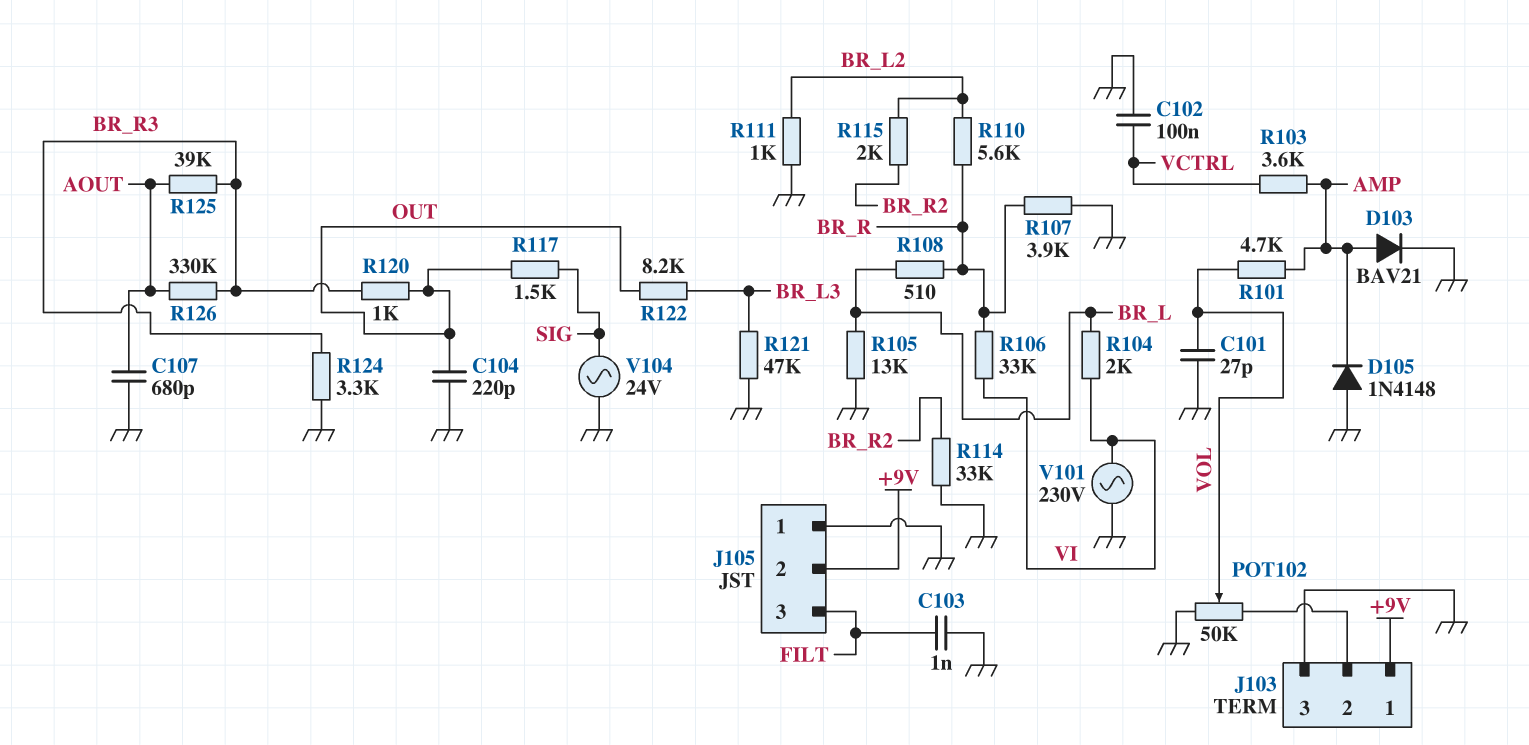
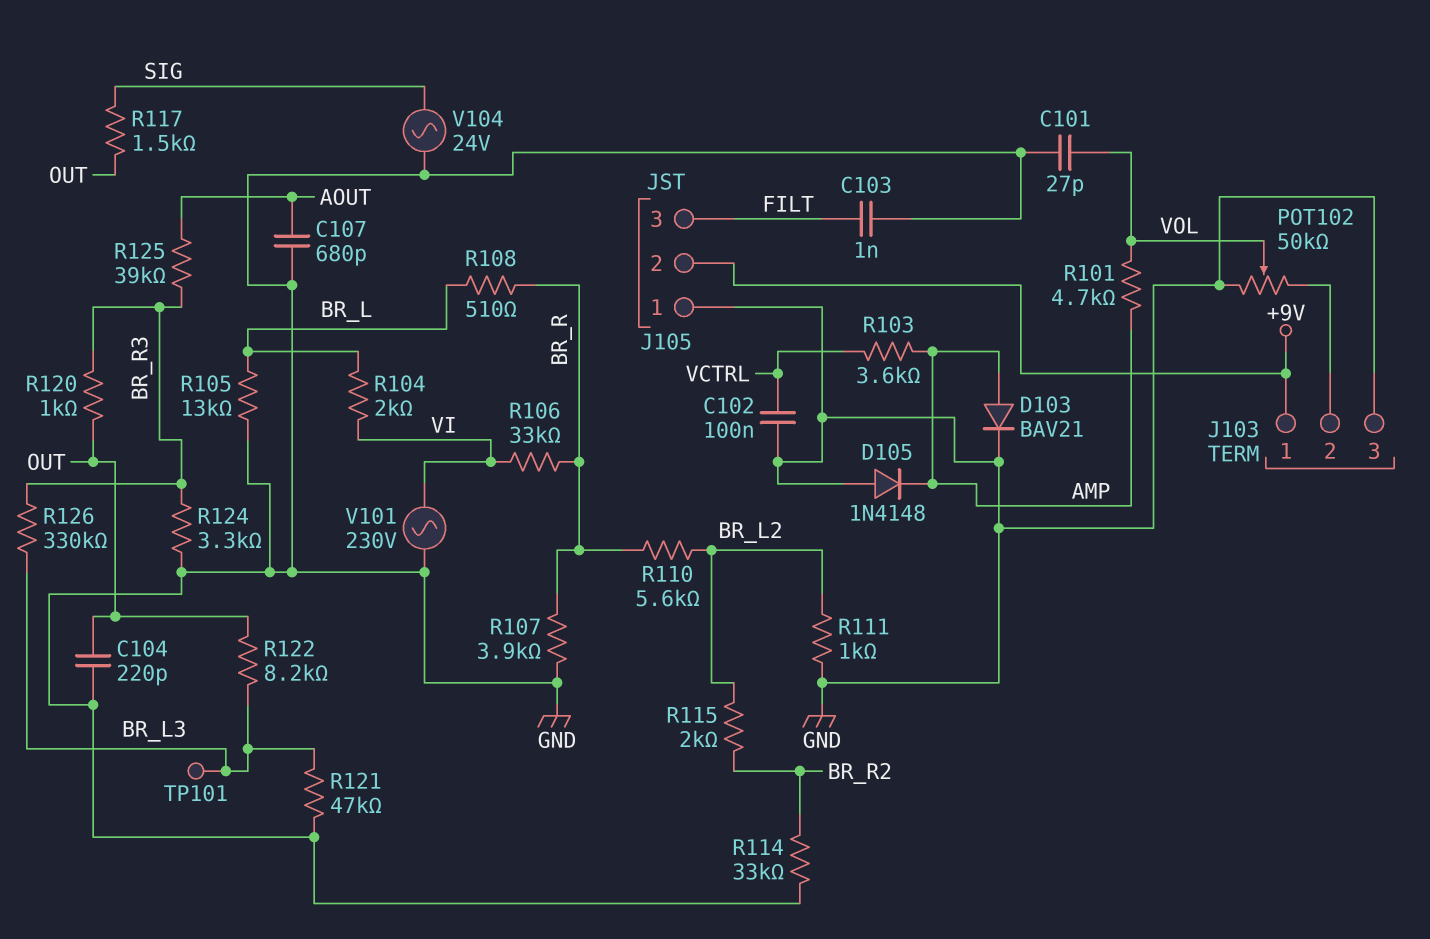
R126: 330k (AOUT, BR_R3) -> 330k (BR_L3, BR_R3)
TP101: none -> test point (BR_L3)

